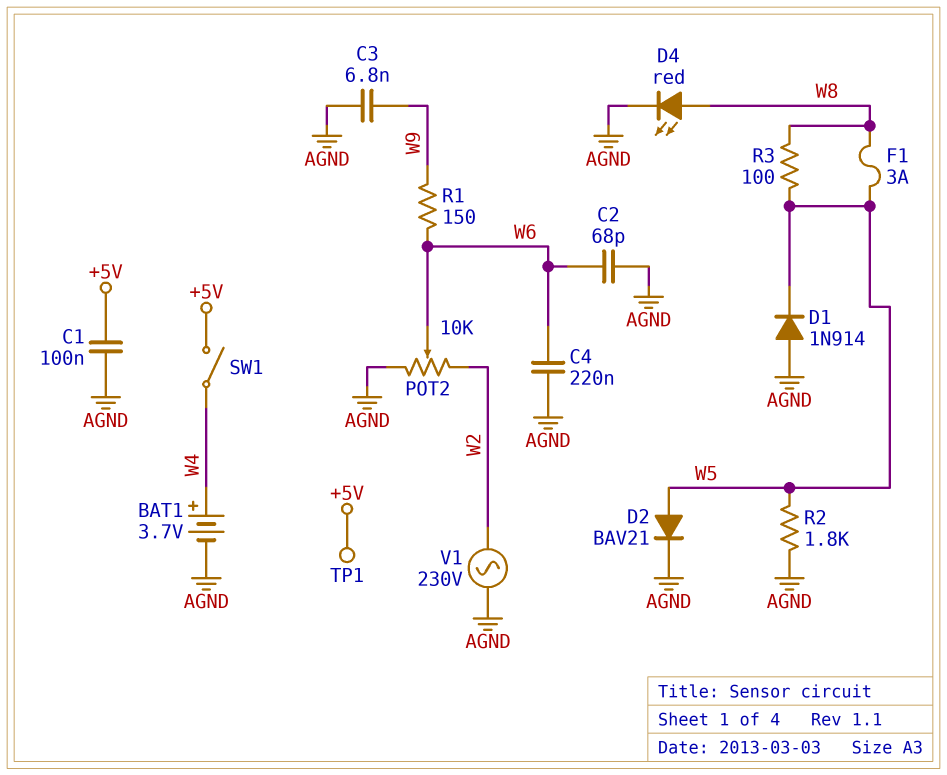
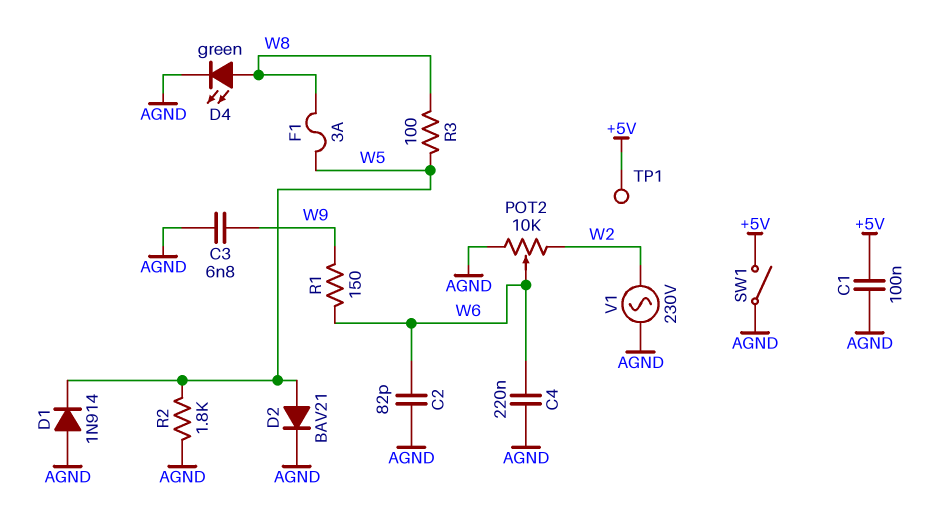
BAT1: 3.7V (plus W4, minus AGND) -> none
C2: 68pF (AGND, W6) -> 82pF (AGND, W6)
D4: LED red (A W8, K AGND) -> LED green (A W8, K AGND)
SW1: switch (+5V, W4) -> switch (+5V, AGND)

